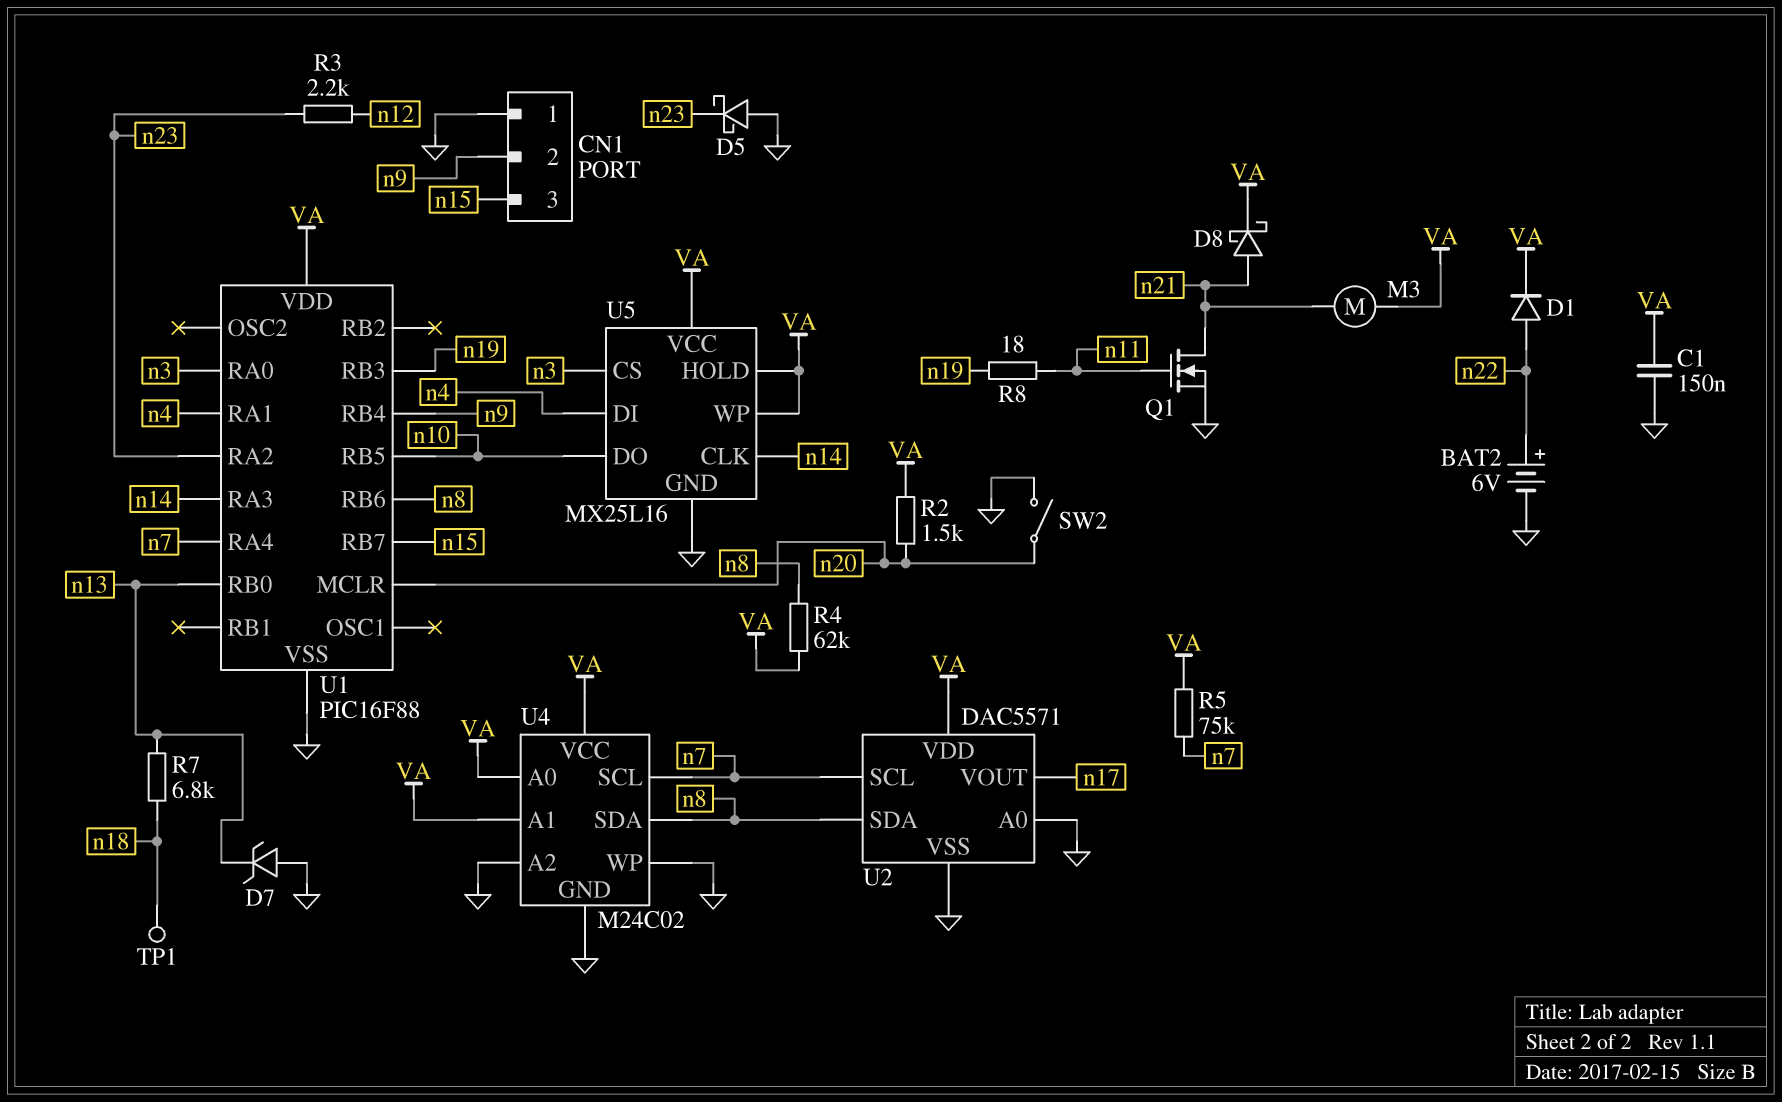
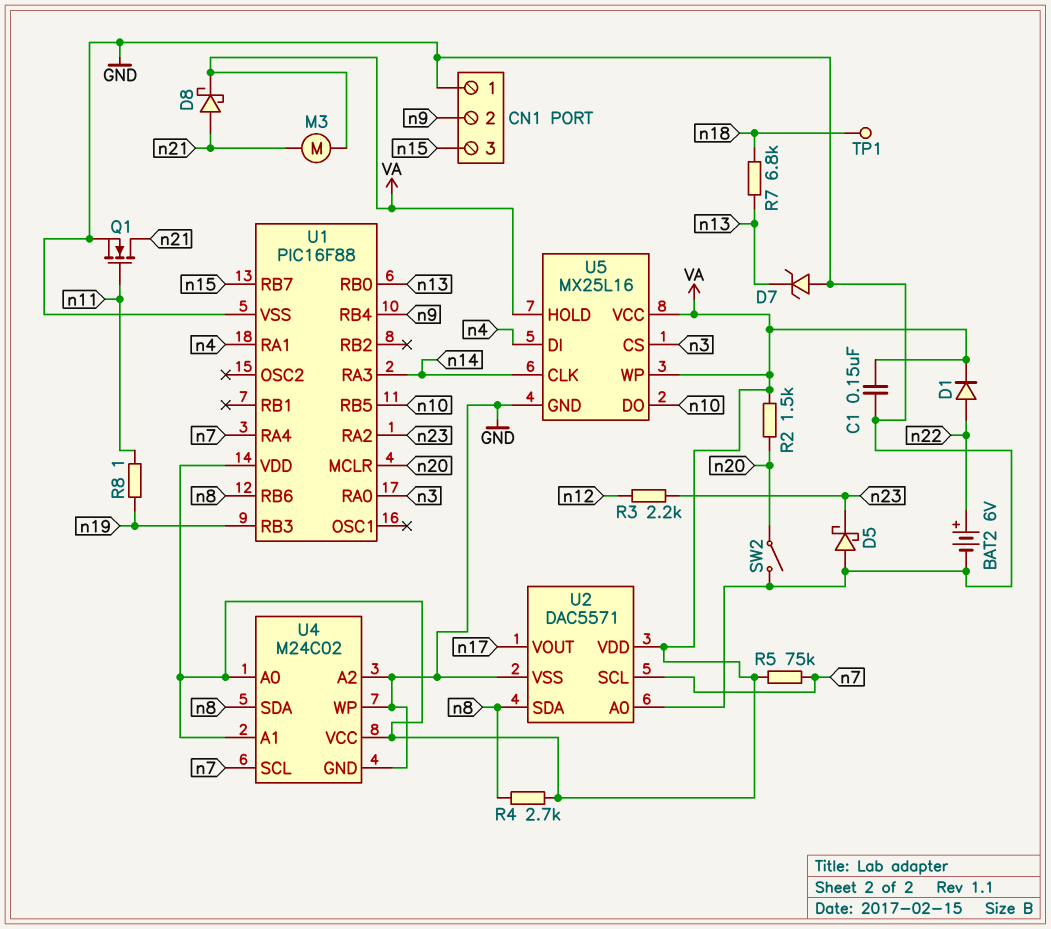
R4: 62k (VA, n8) -> 2.7k (VA, n8)
R8: 18 (n11, n19) -> 1 (n11, n19)

